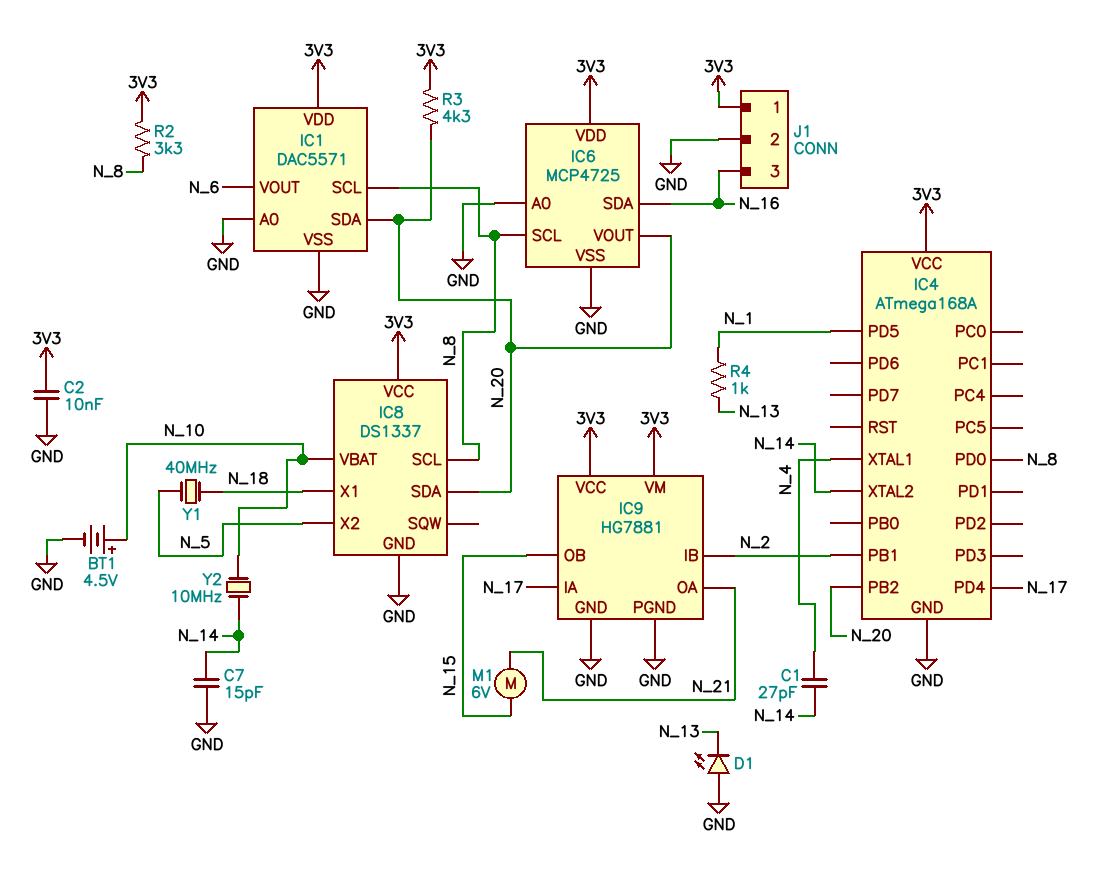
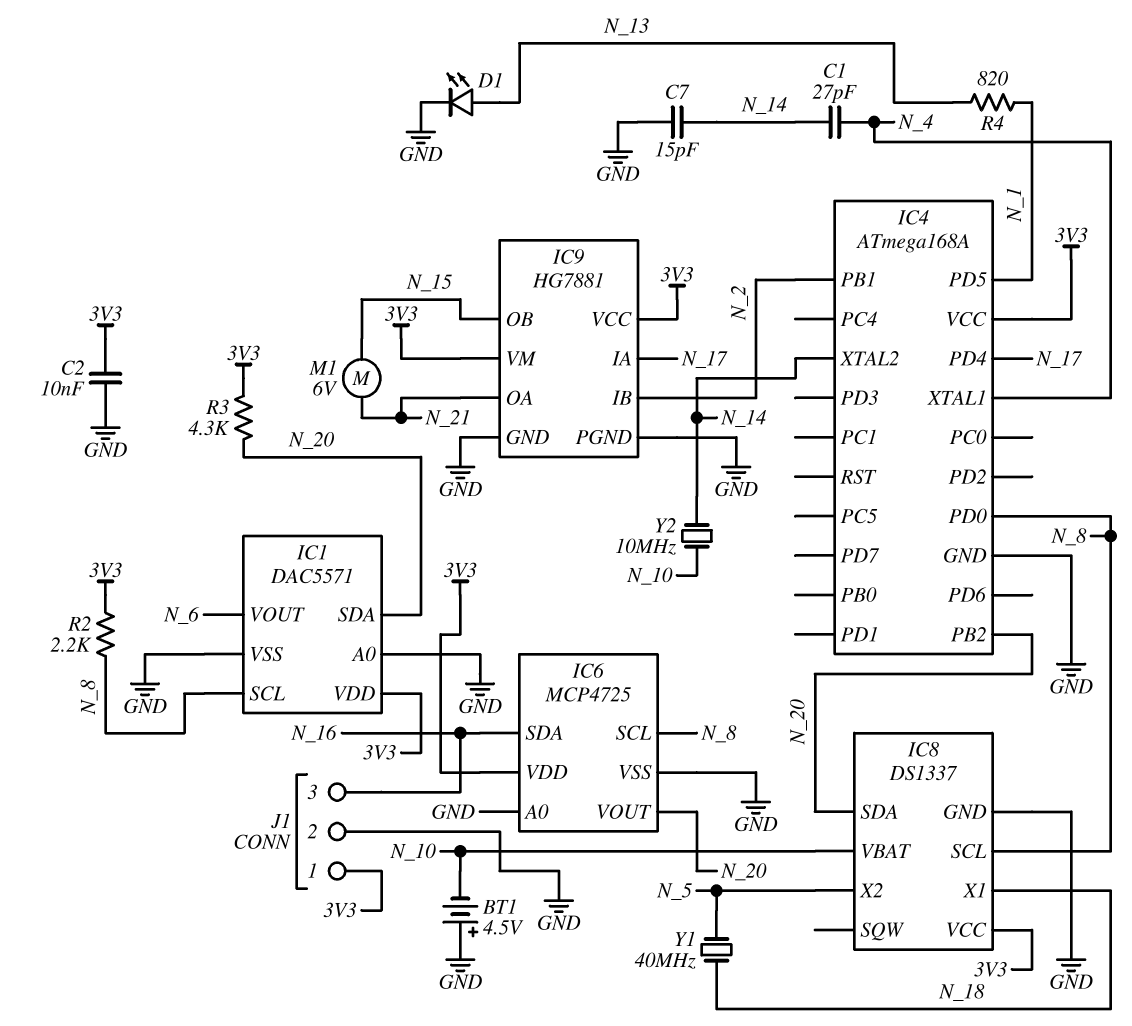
BT1: 4.5V (plus N_10, minus GND) -> 4.5V (plus GND, minus N_10)
D1: LED (A GND, K N_13) -> LED (A N_13, K GND)
R2: 3.3k (3V3, N_8) -> 2.2k (3V3, N_8)
R4: 1k (N_1, N_13) -> 820 (N_1, N_13)

